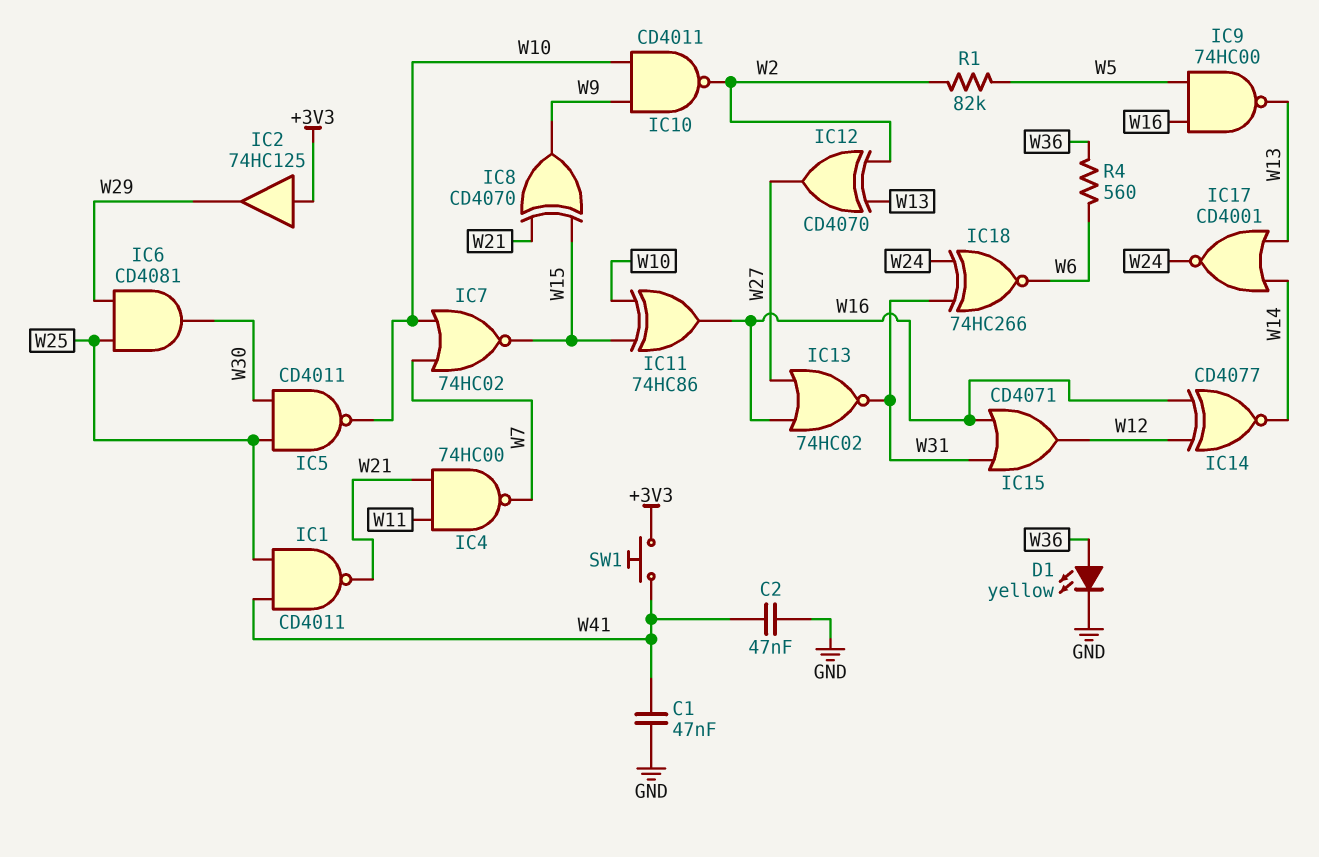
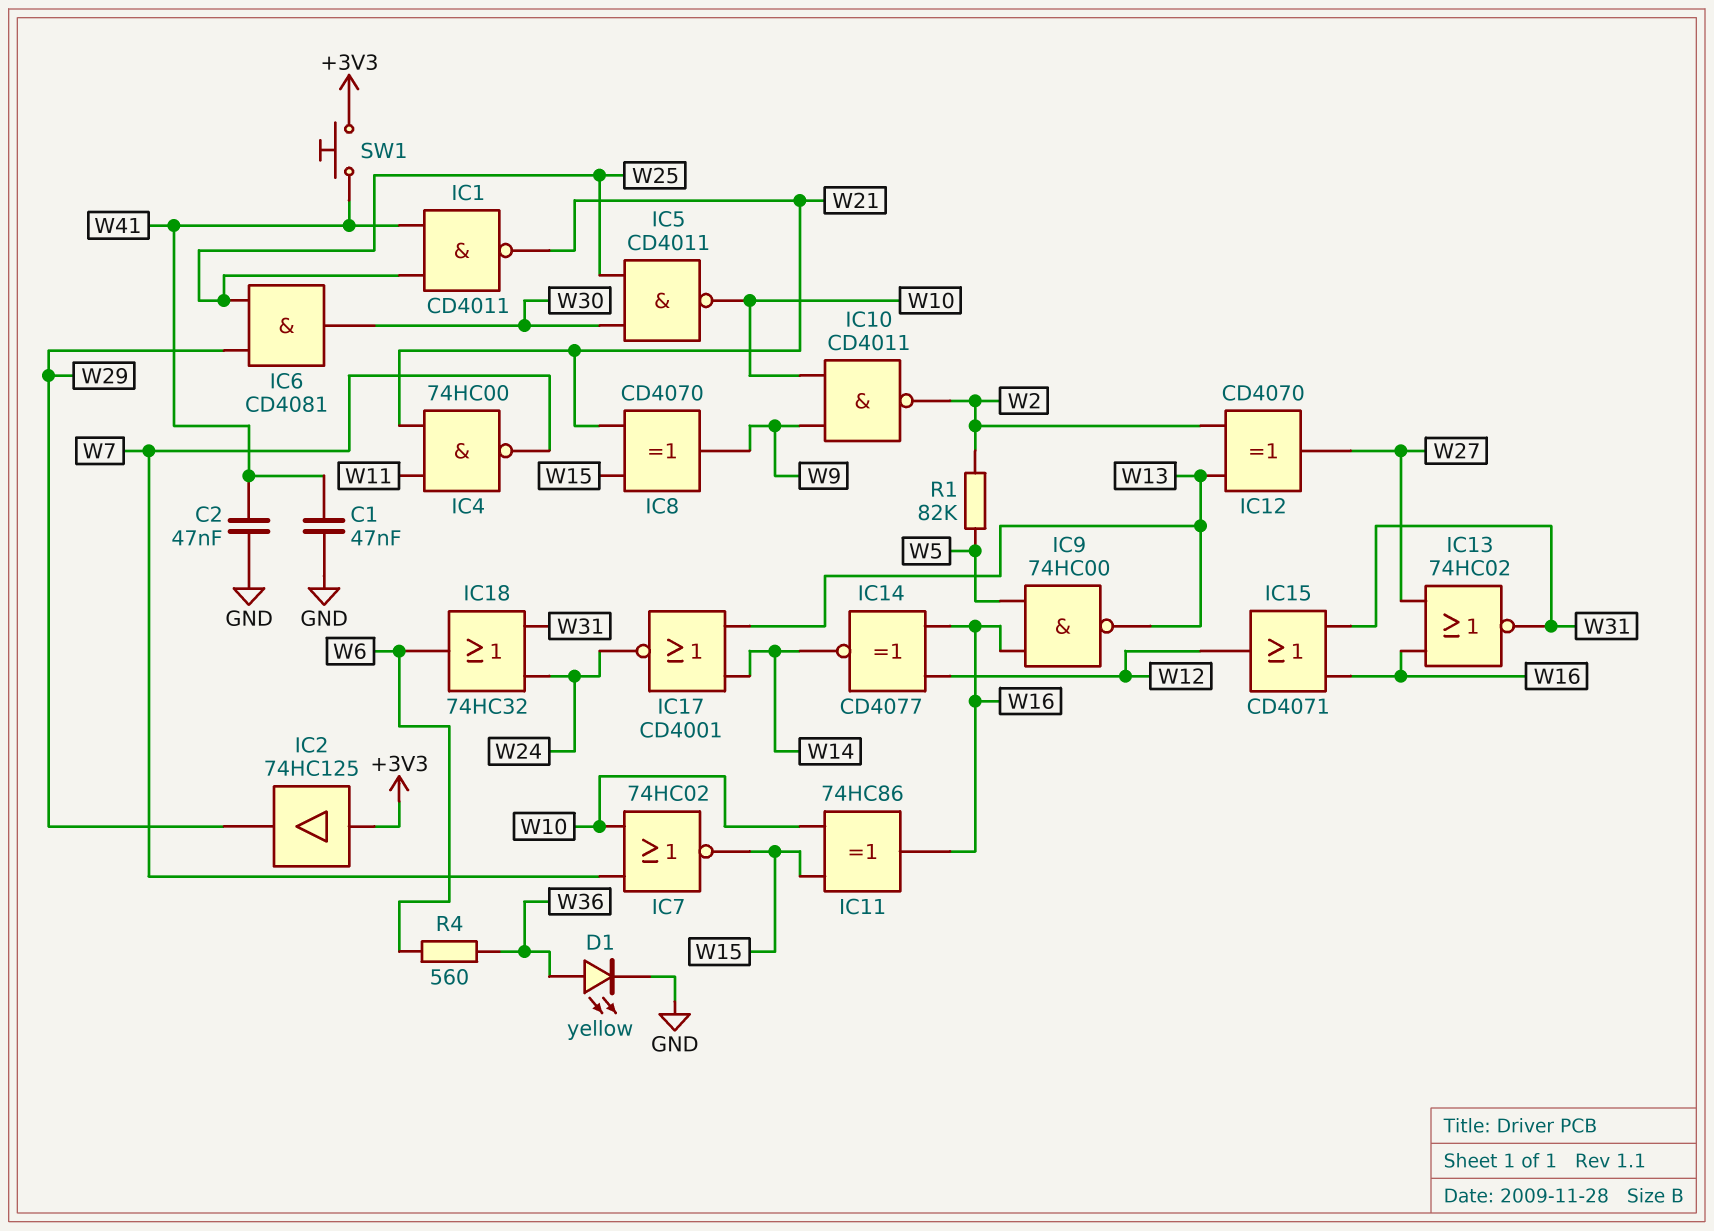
IC18: XNOR 74HC266 (in W24, in W31, out W6) -> OR 74HC32 (in W24, in W31, out W6)

